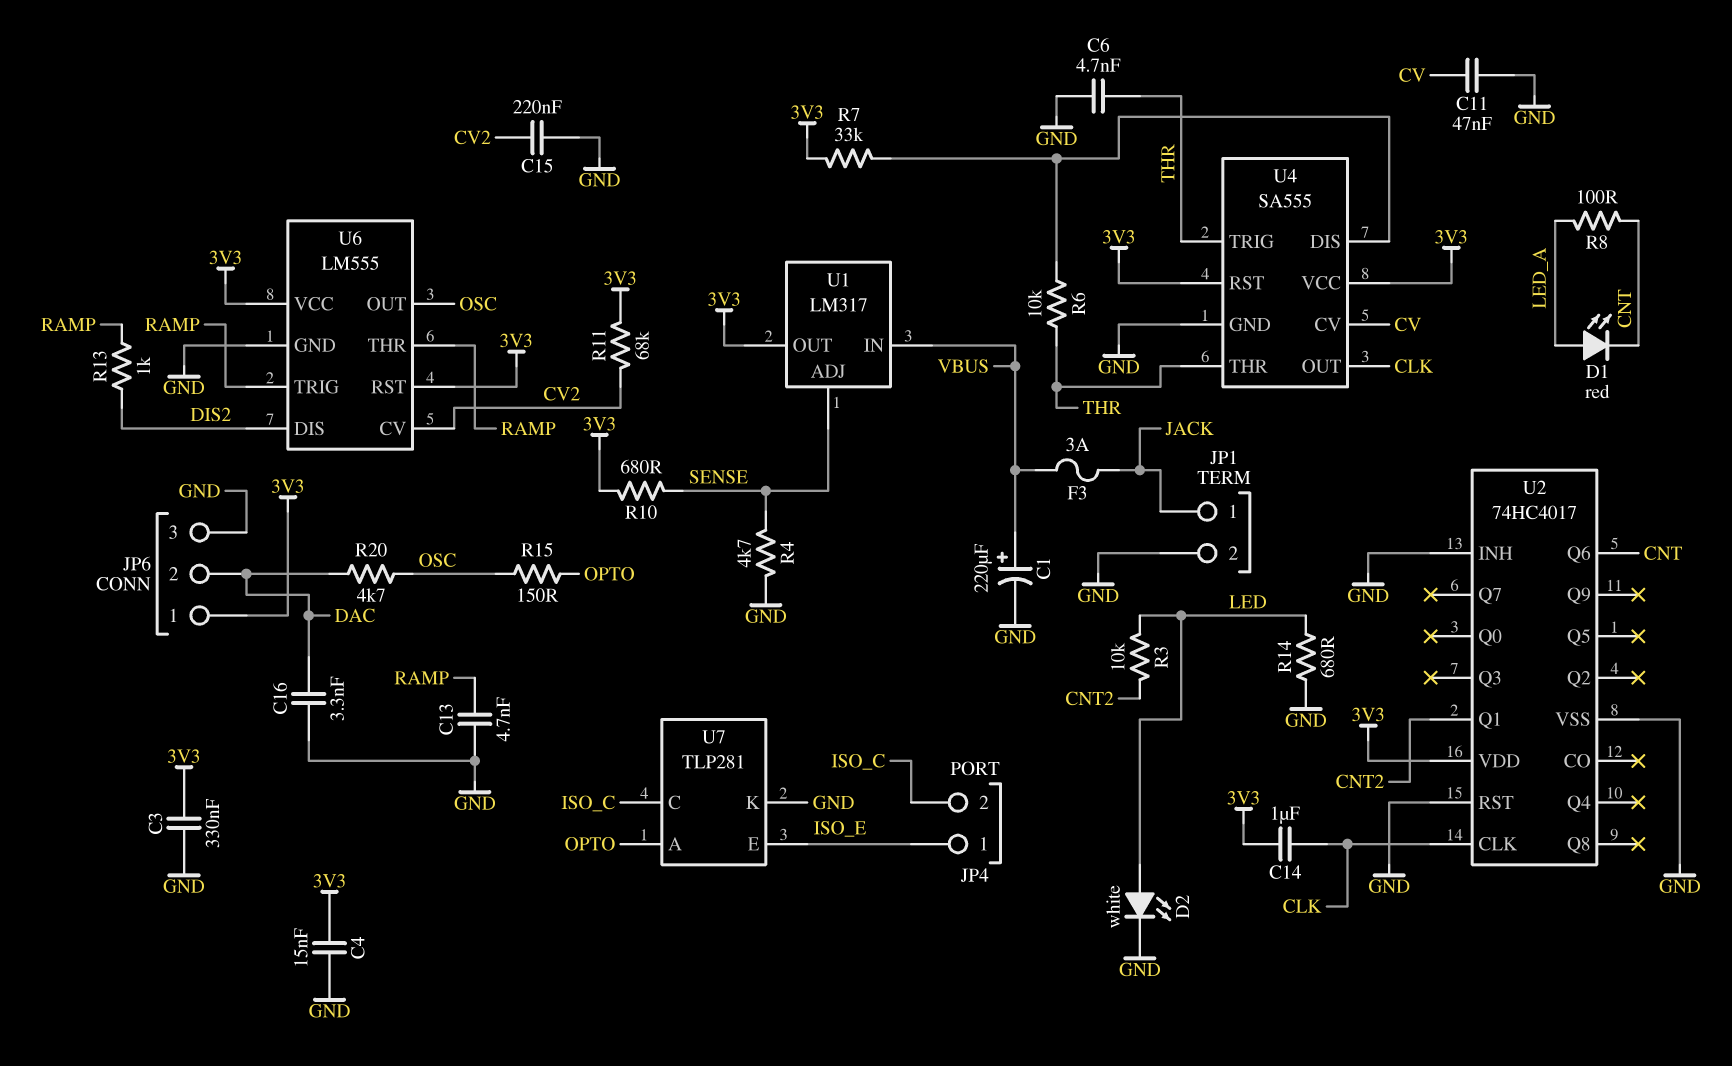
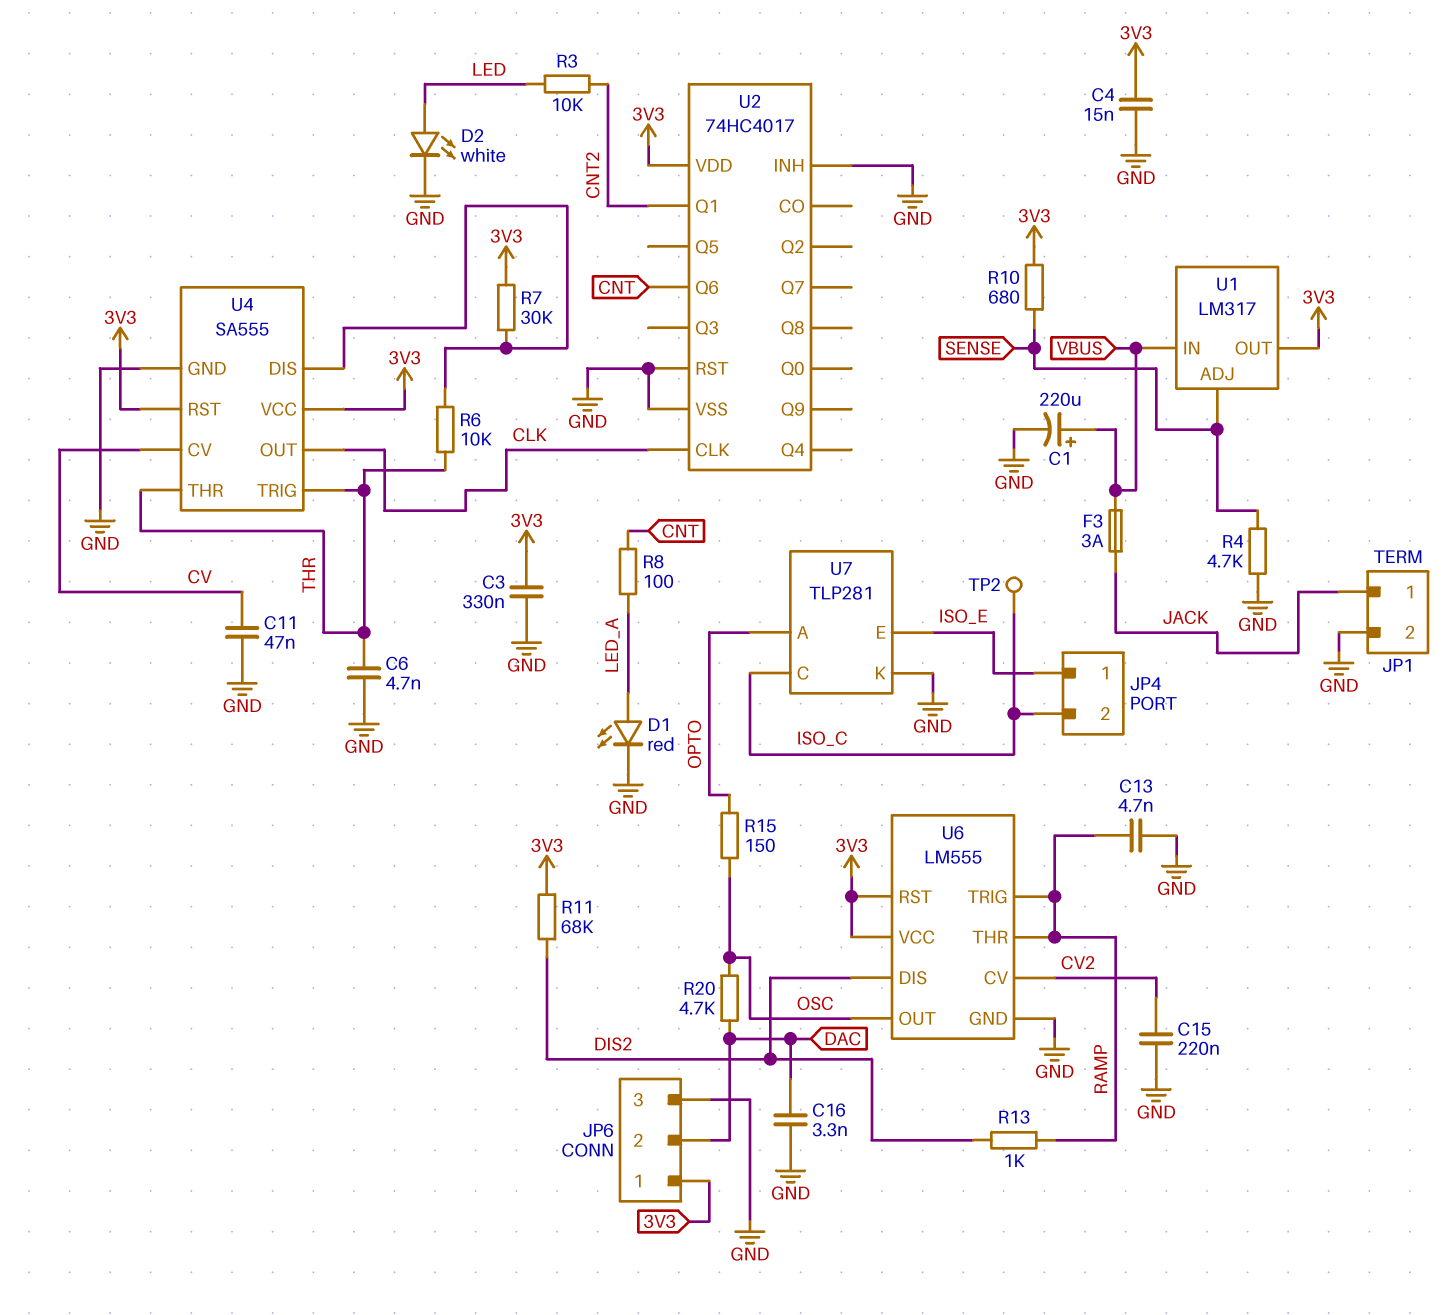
C14: 1uF (3V3, CLK) -> none
D1: LED red (A LED_A, K CNT) -> LED red (A LED_A, K GND)
R7: 33k (3V3, U4/DIS) -> 30k (3V3, U4/DIS)
R11: 68k (3V3, CV2) -> 68k (3V3, DIS2)
R14: 680 (GND, LED) -> none
TP2: none -> test point (ISO_C)

